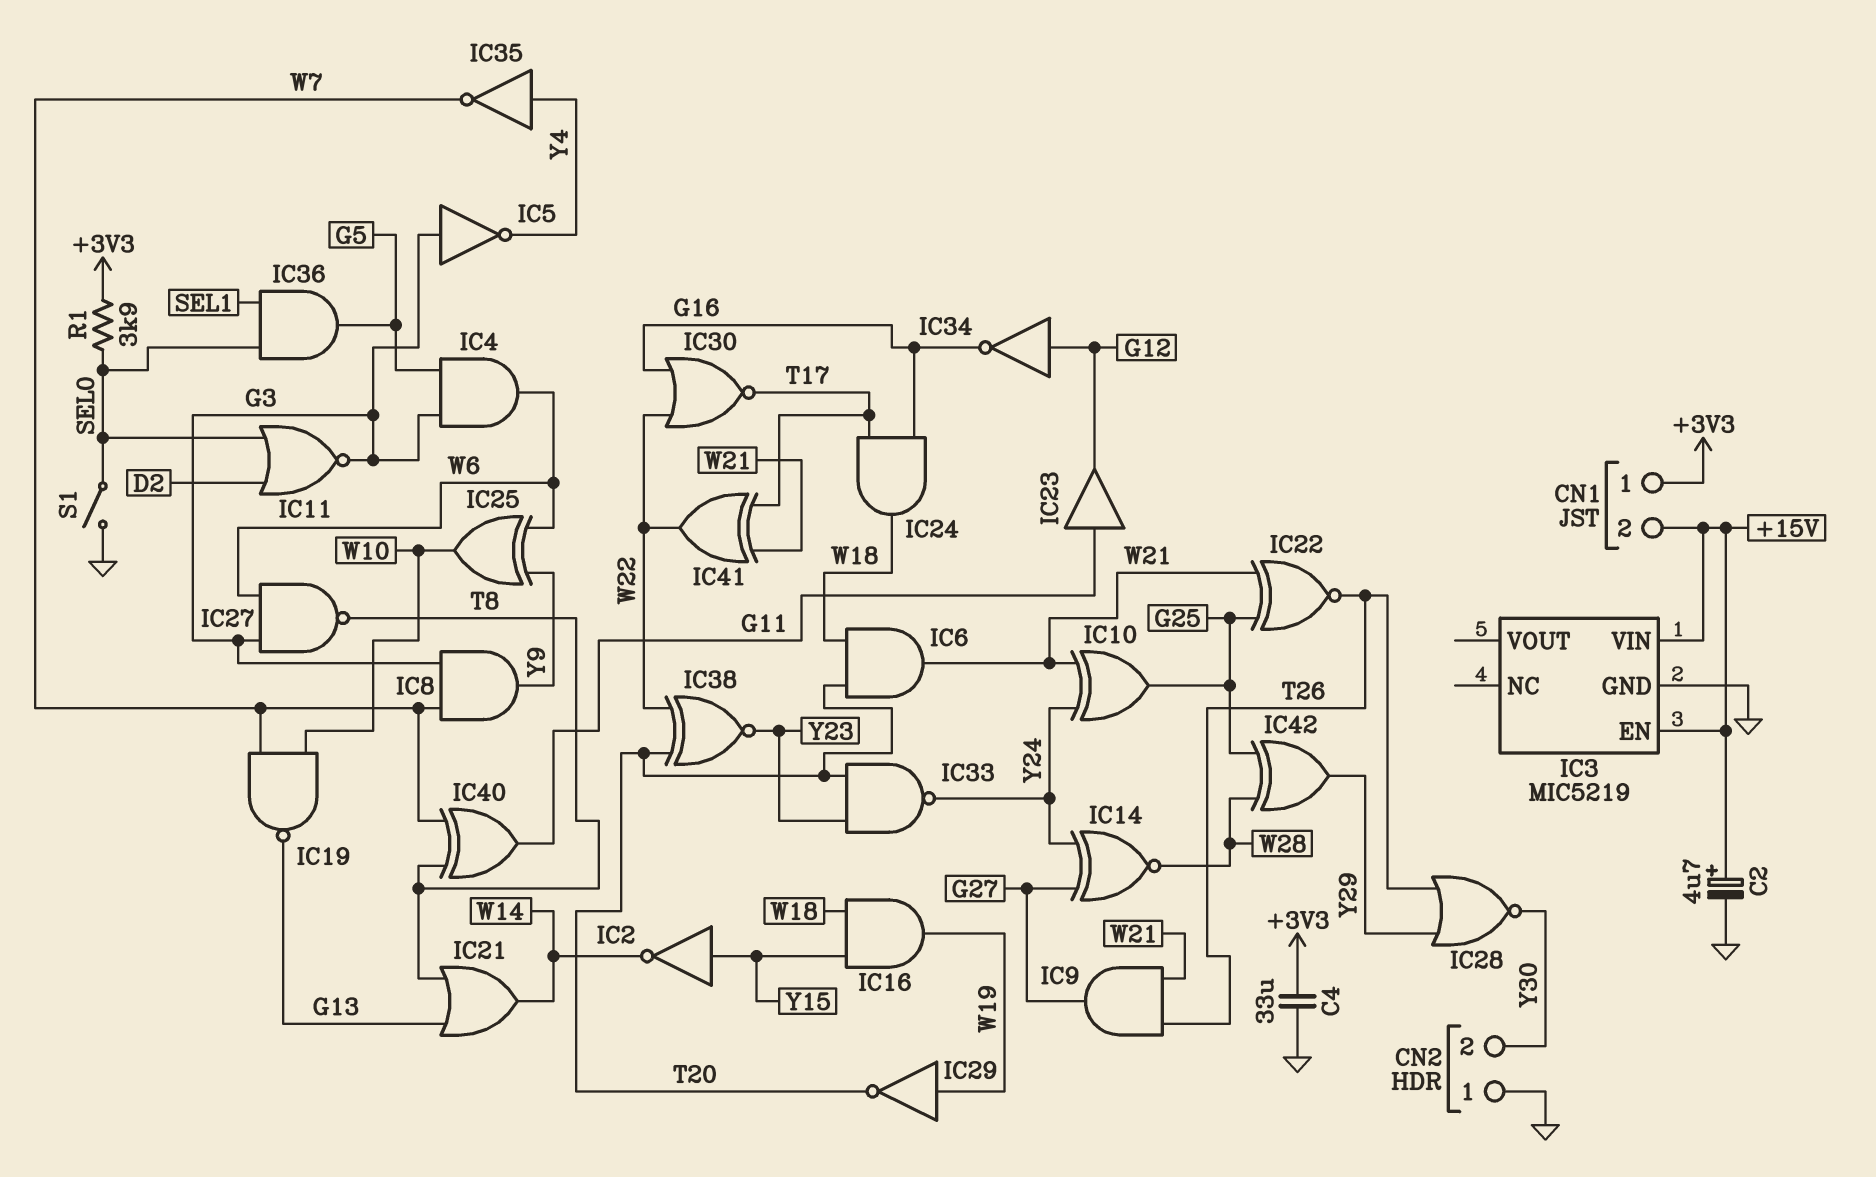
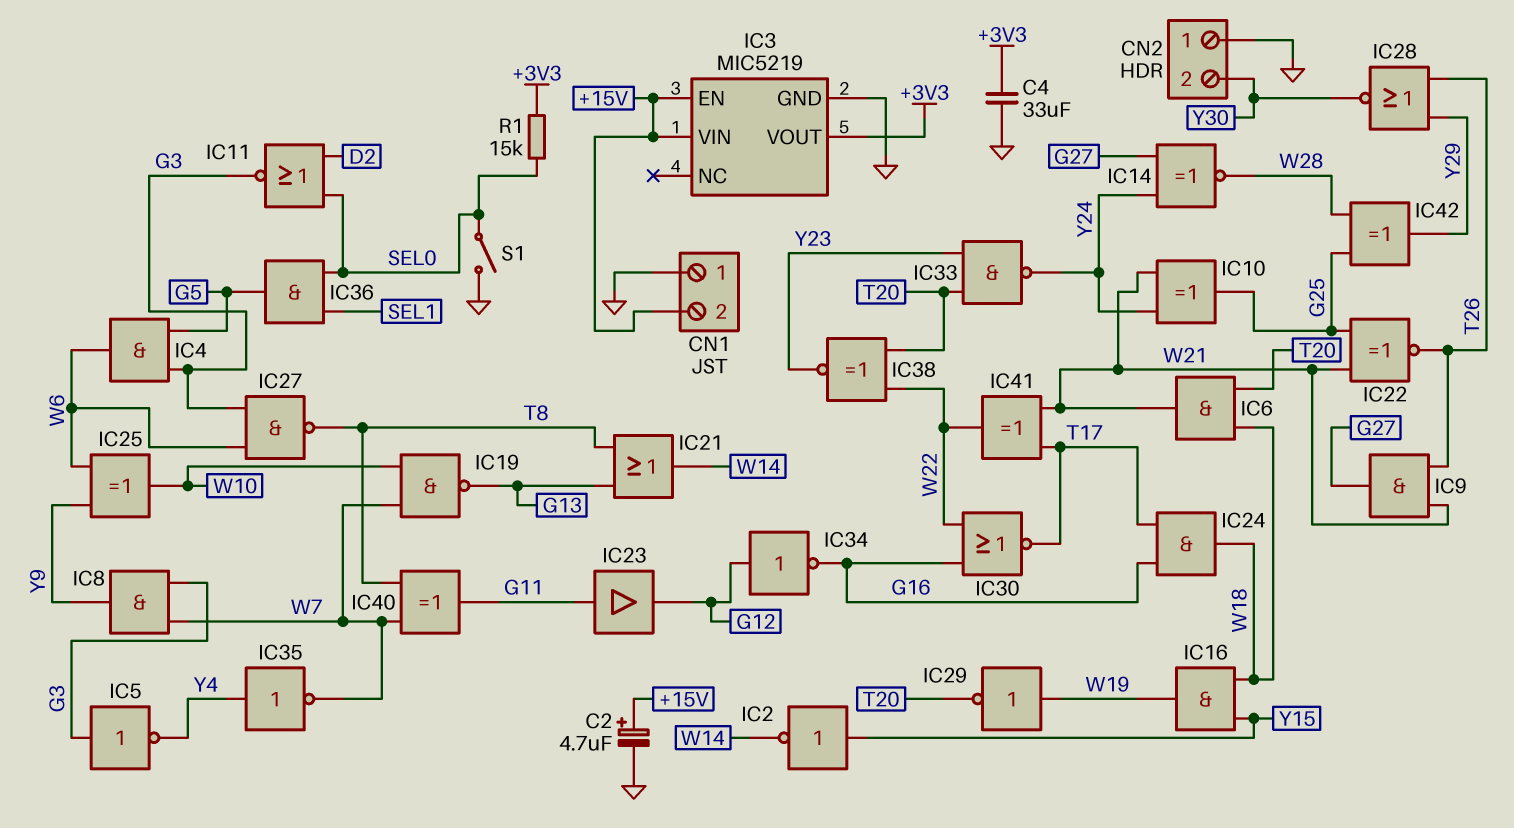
CN1 pin 1: +3V3 -> GND
IC3 pin VOUT: none -> +3V3
R1: 3.9k (+3V3, SEL0) -> 15k (+3V3, SEL0)

